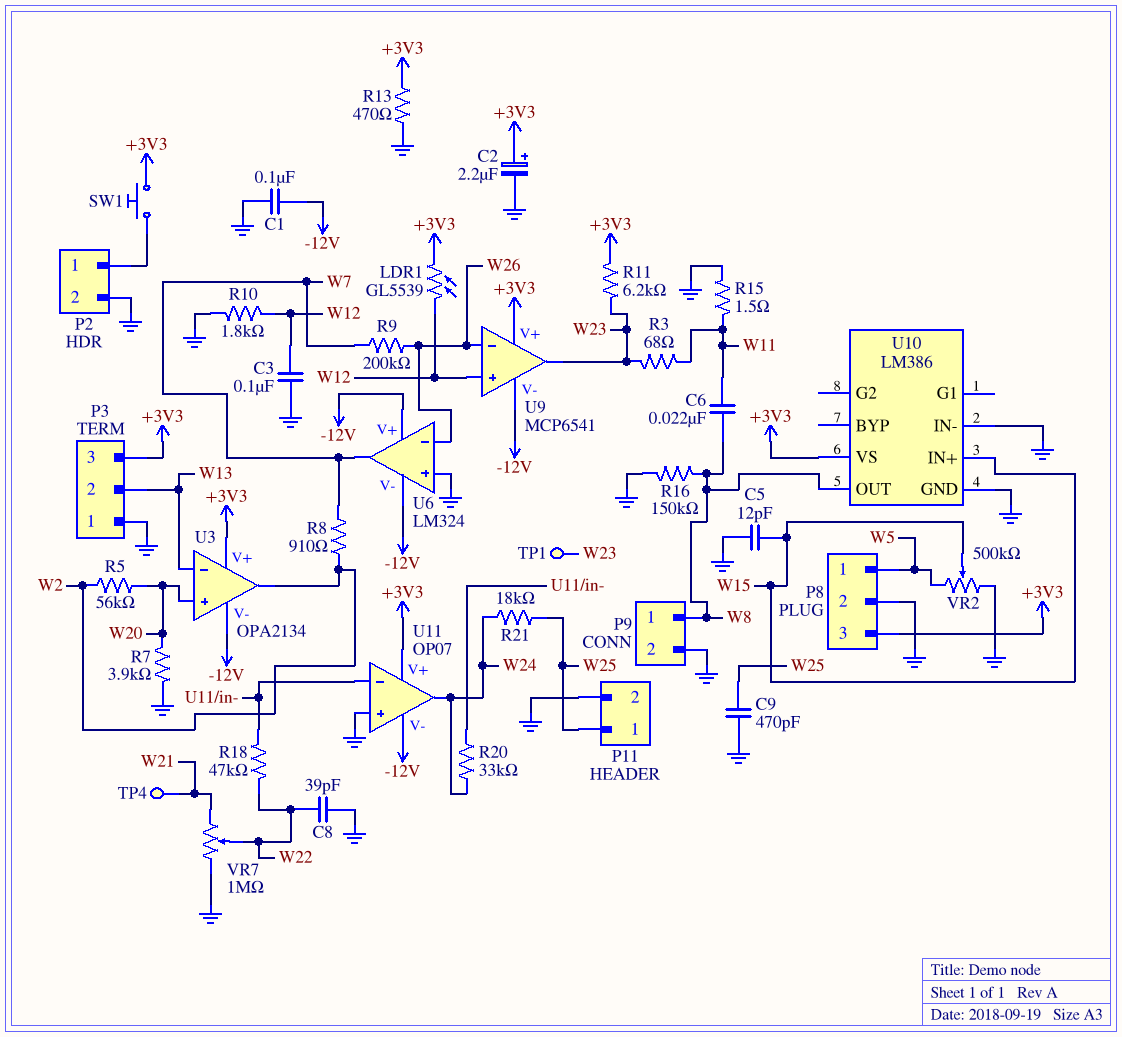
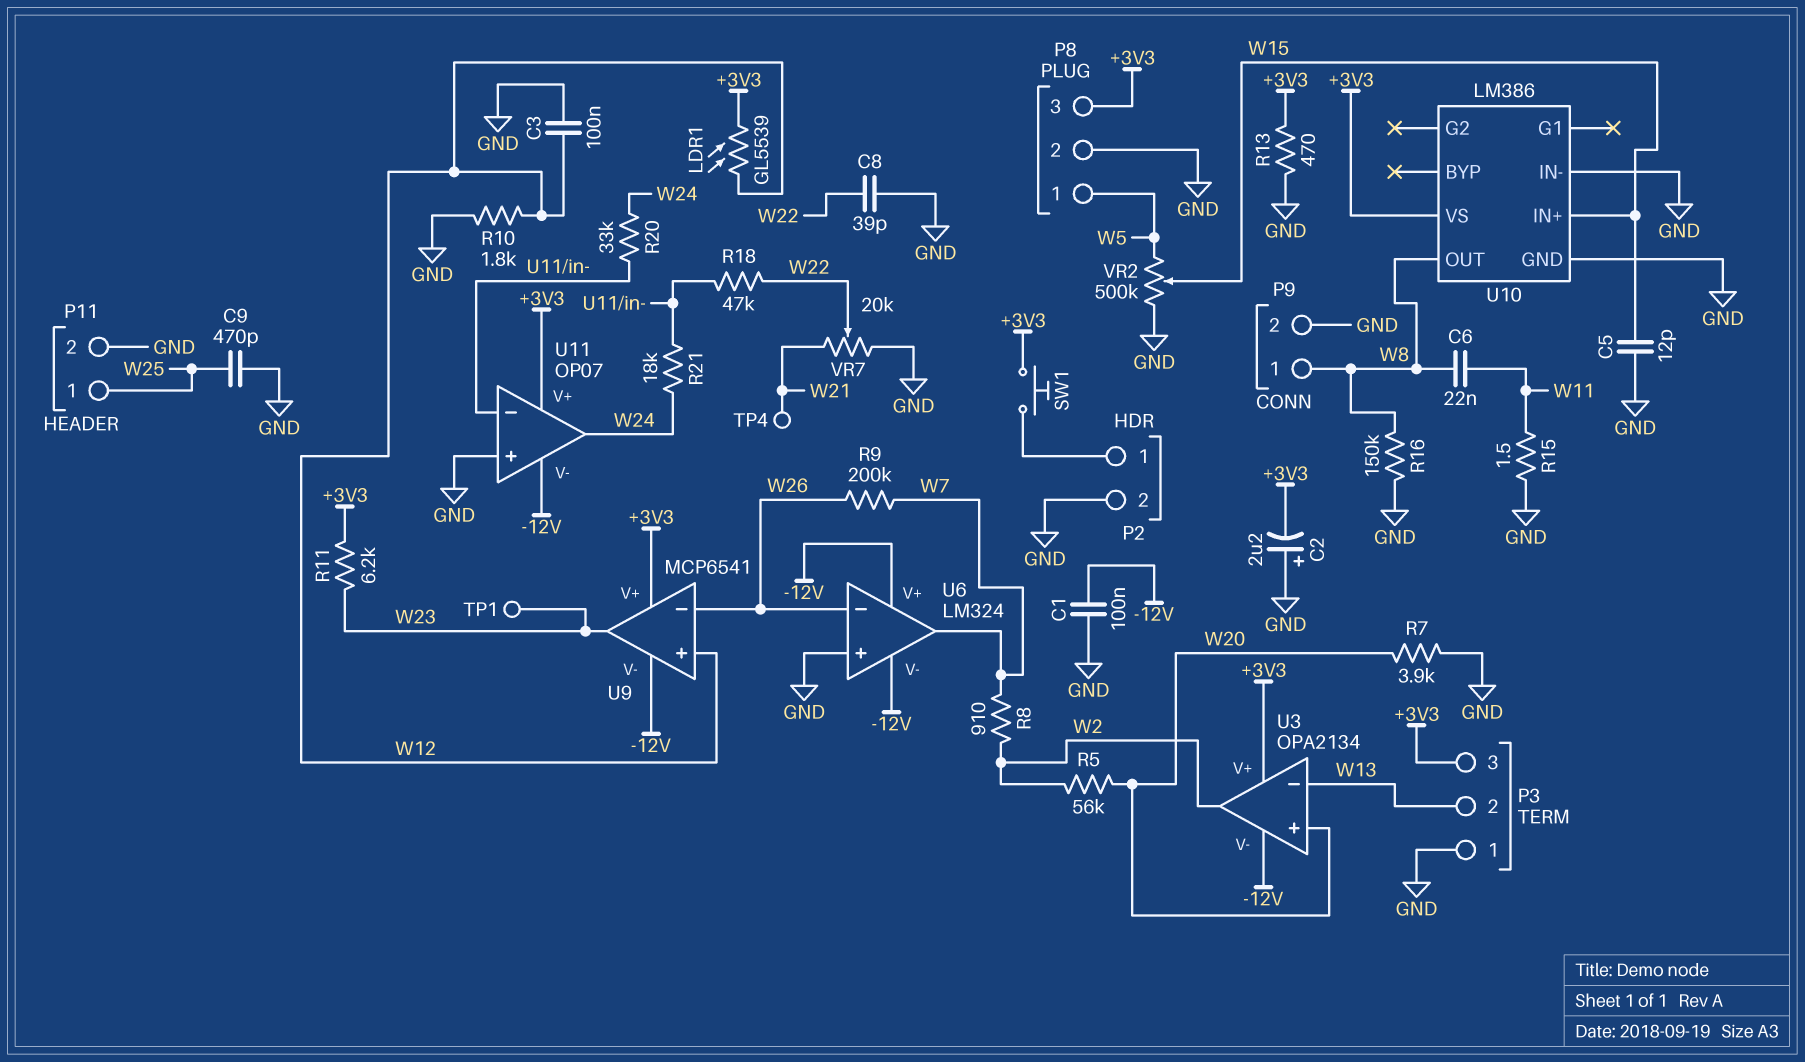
C2: 2.2uF (plus +3V3, minus GND) -> 2.2uF (plus GND, minus +3V3)
R3: 68 (W11, W23) -> none
R21: 18k (W24, W25) -> 18k (U11/in-, W24)
VR7: 1M (GND, W21, wiper W22) -> 20k (GND, W21, wiper W22)

